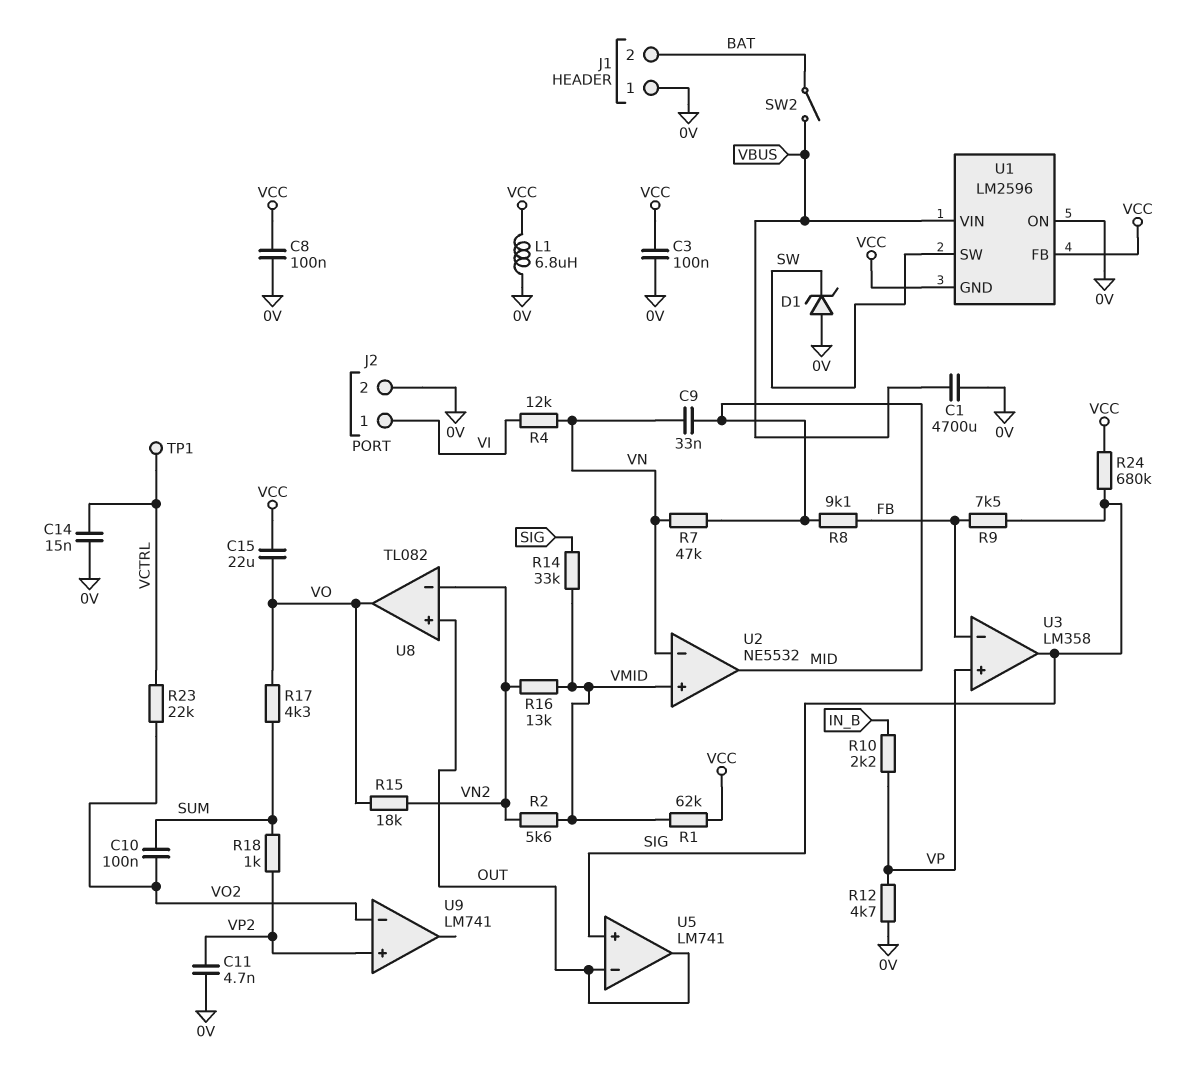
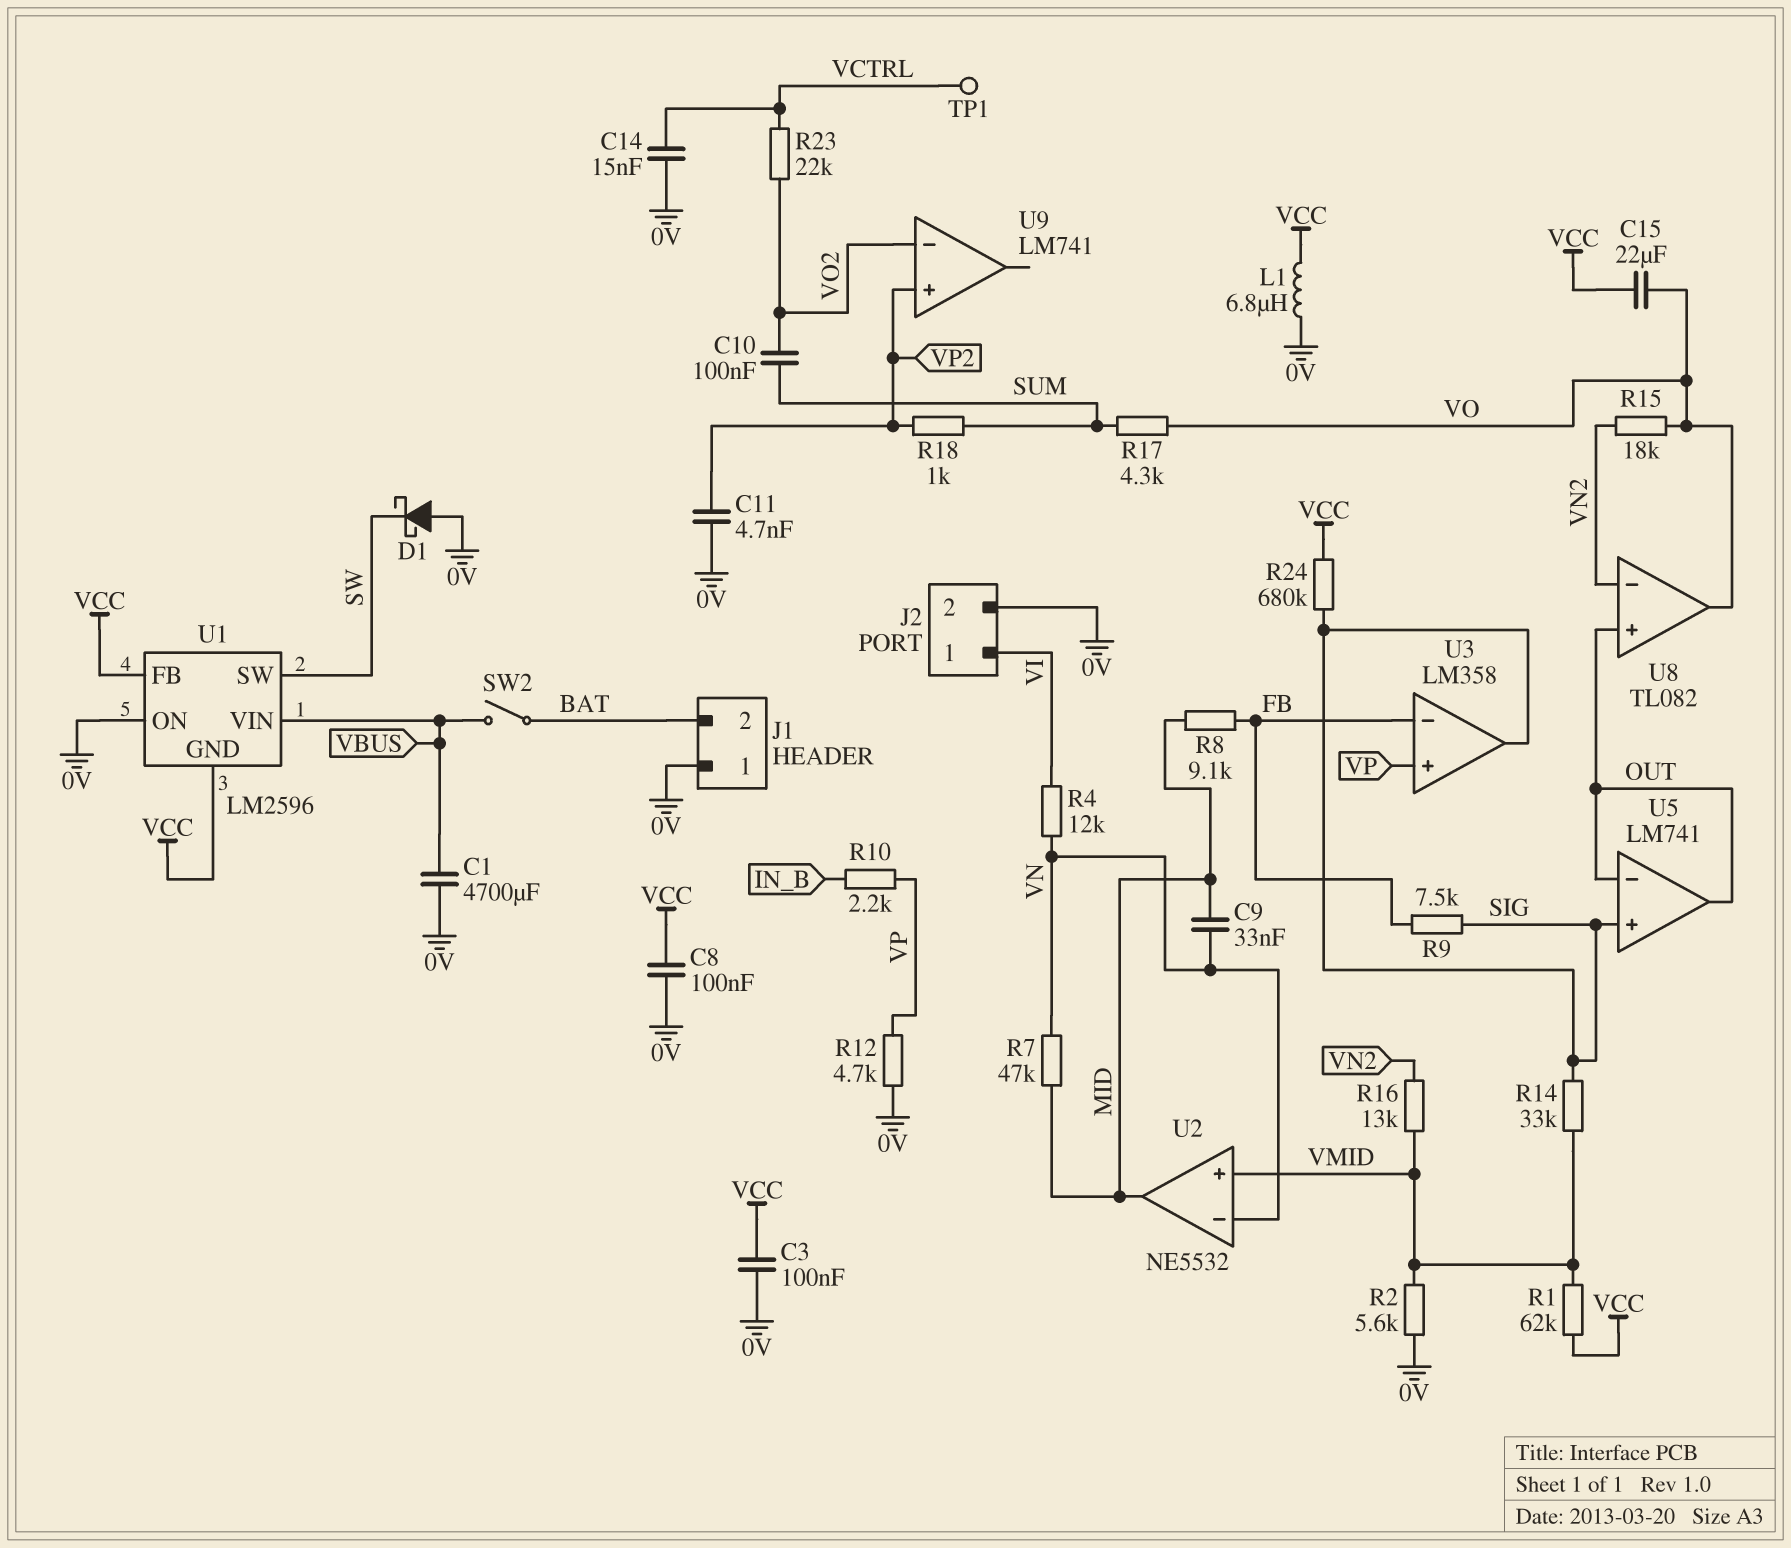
D1: zener (A 0V, K SW) -> schottky (A 0V, K SW)
R2: 5.6k (VMID, VN2) -> 5.6k (0V, VMID)

